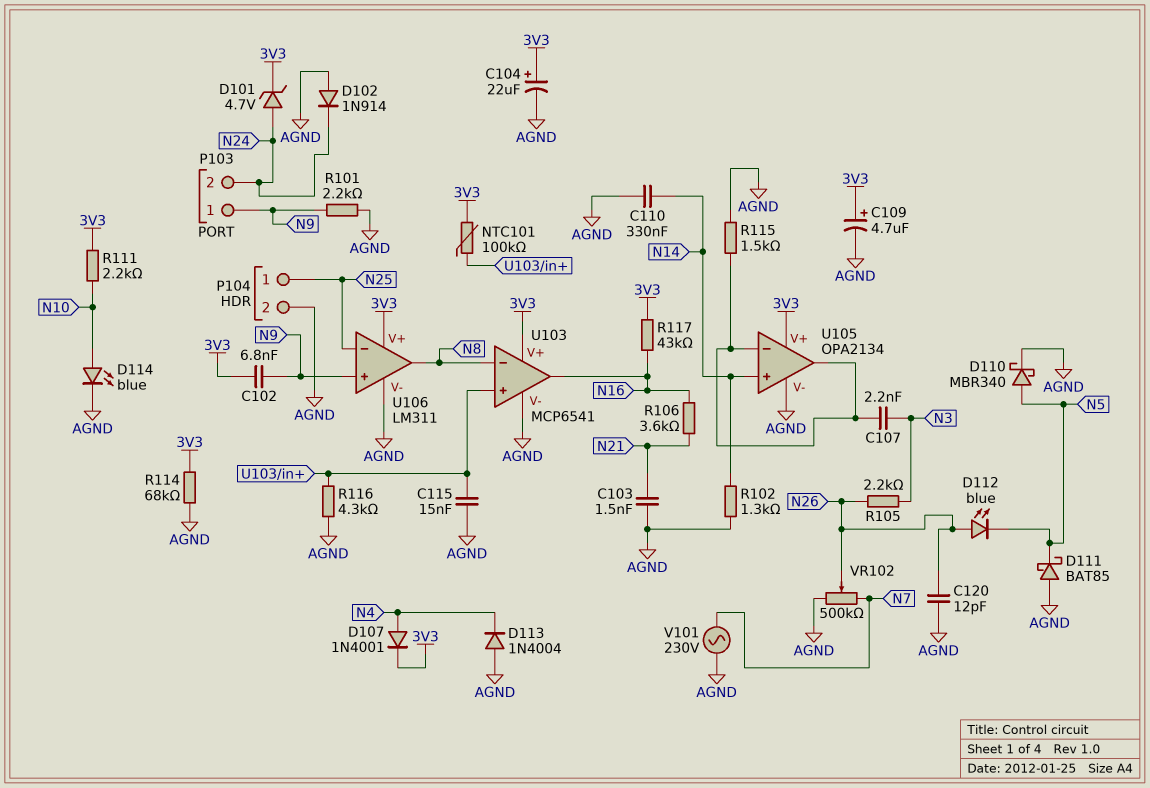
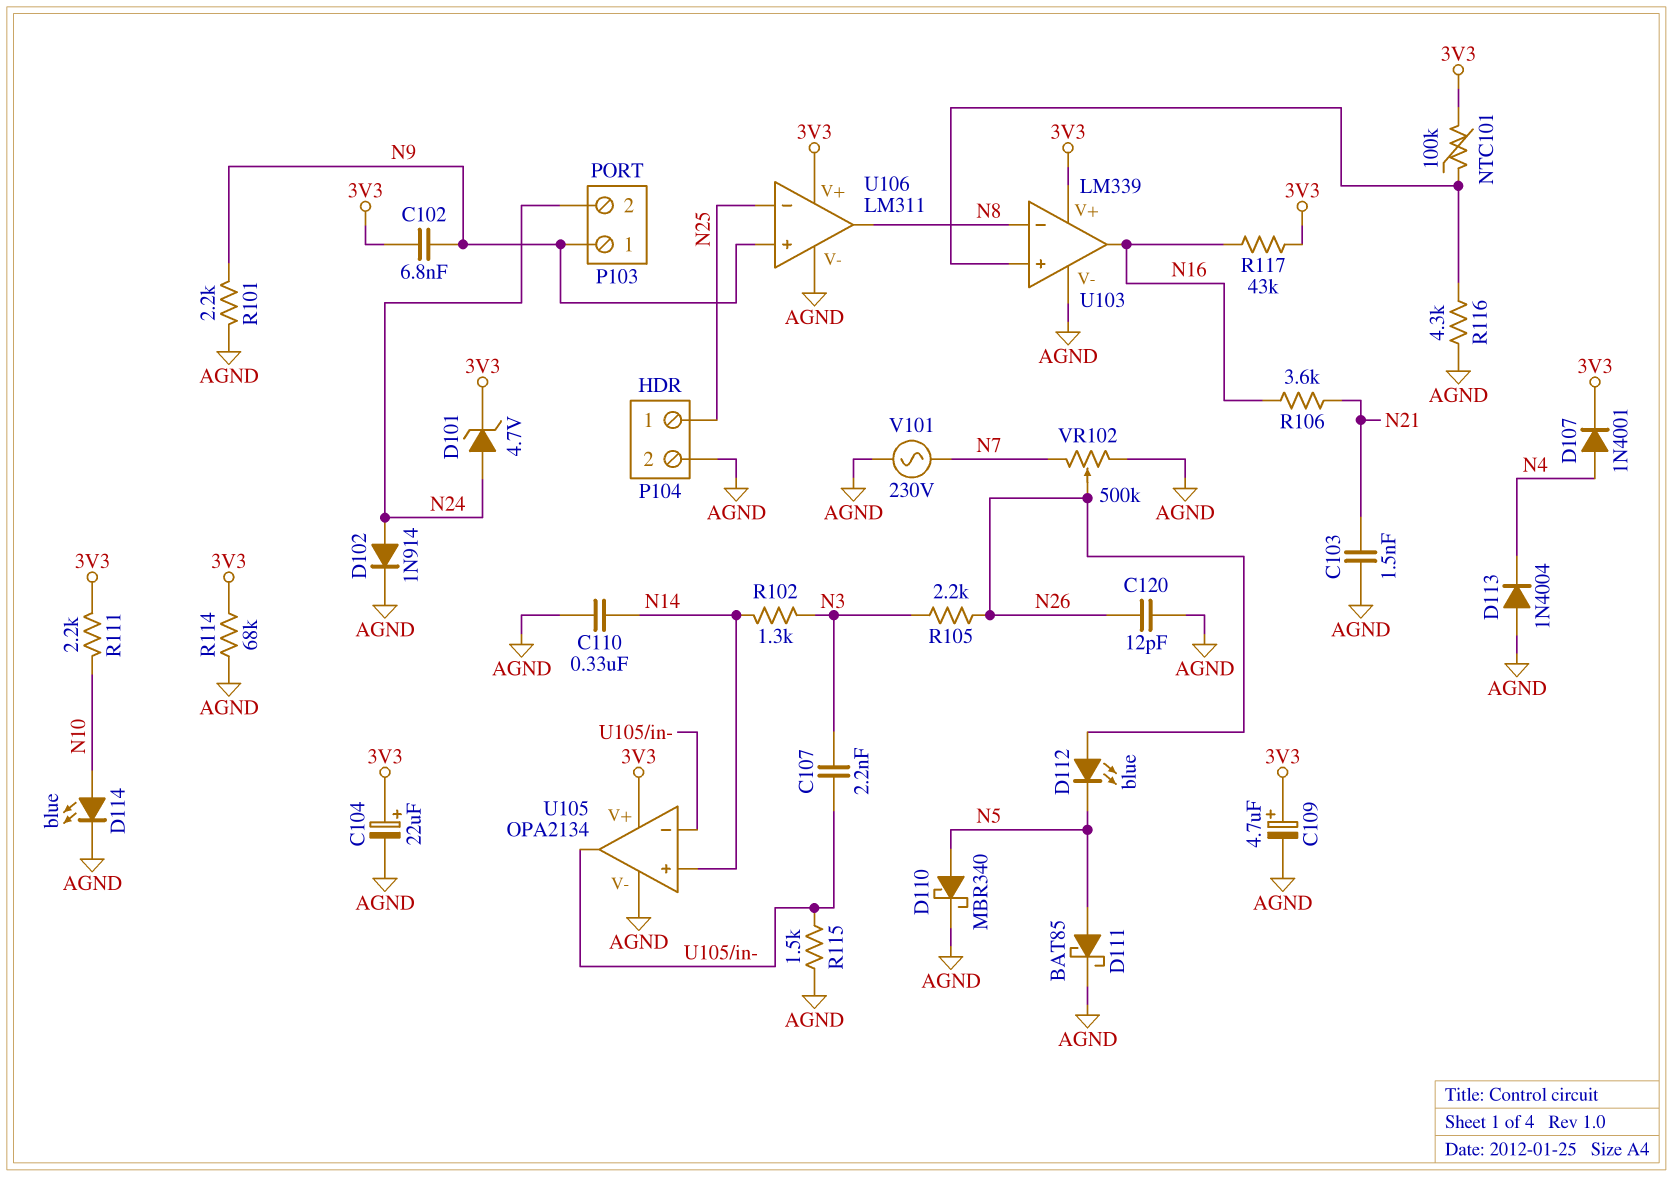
C115: 15nF (AGND, U103/in+) -> none
D102: diode 1N914 (A AGND, K N24) -> diode 1N914 (A N24, K AGND)
D111: schottky BAT85 (A AGND, K N5) -> schottky BAT85 (A N5, K AGND)
R102: 1.3k (AGND, N14) -> 1.3k (N3, N14)
U103: MCP6541 -> LM339

